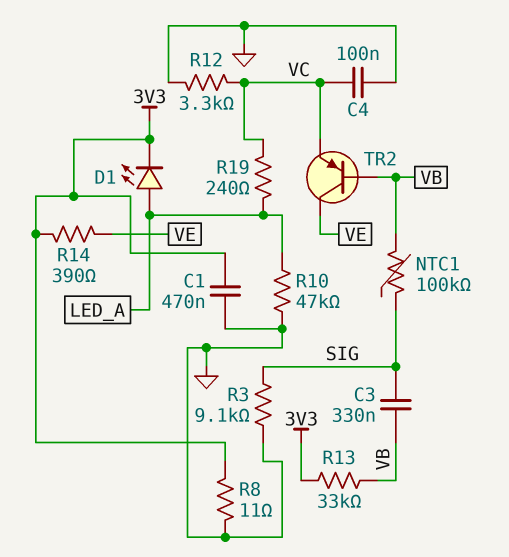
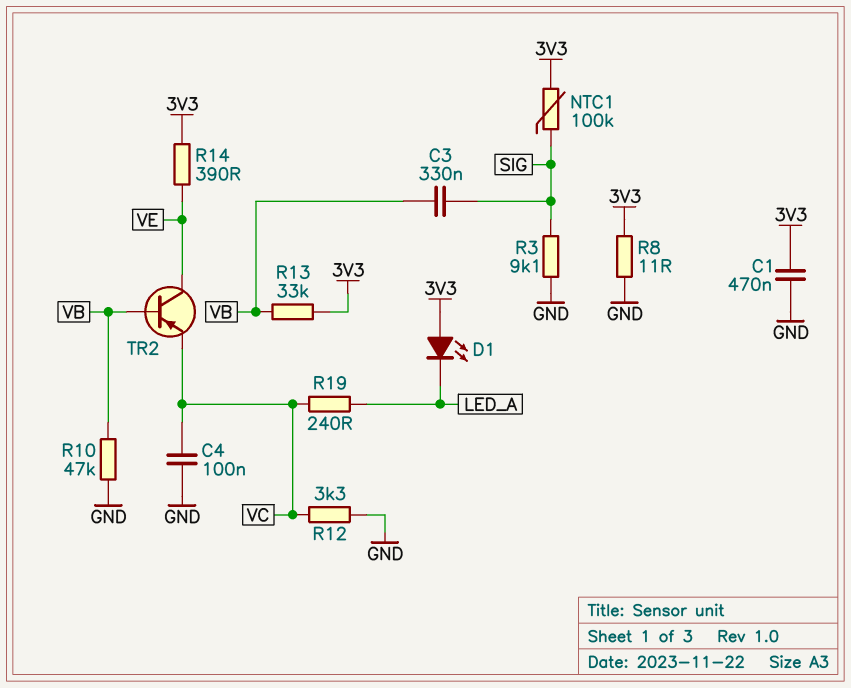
D1: LED (A LED_A, K 3V3) -> LED (A 3V3, K LED_A)
NTC1: 100k (SIG, VB) -> 100k (3V3, SIG)
R10: 47k (GND, LED_A) -> 47k (GND, VB)

